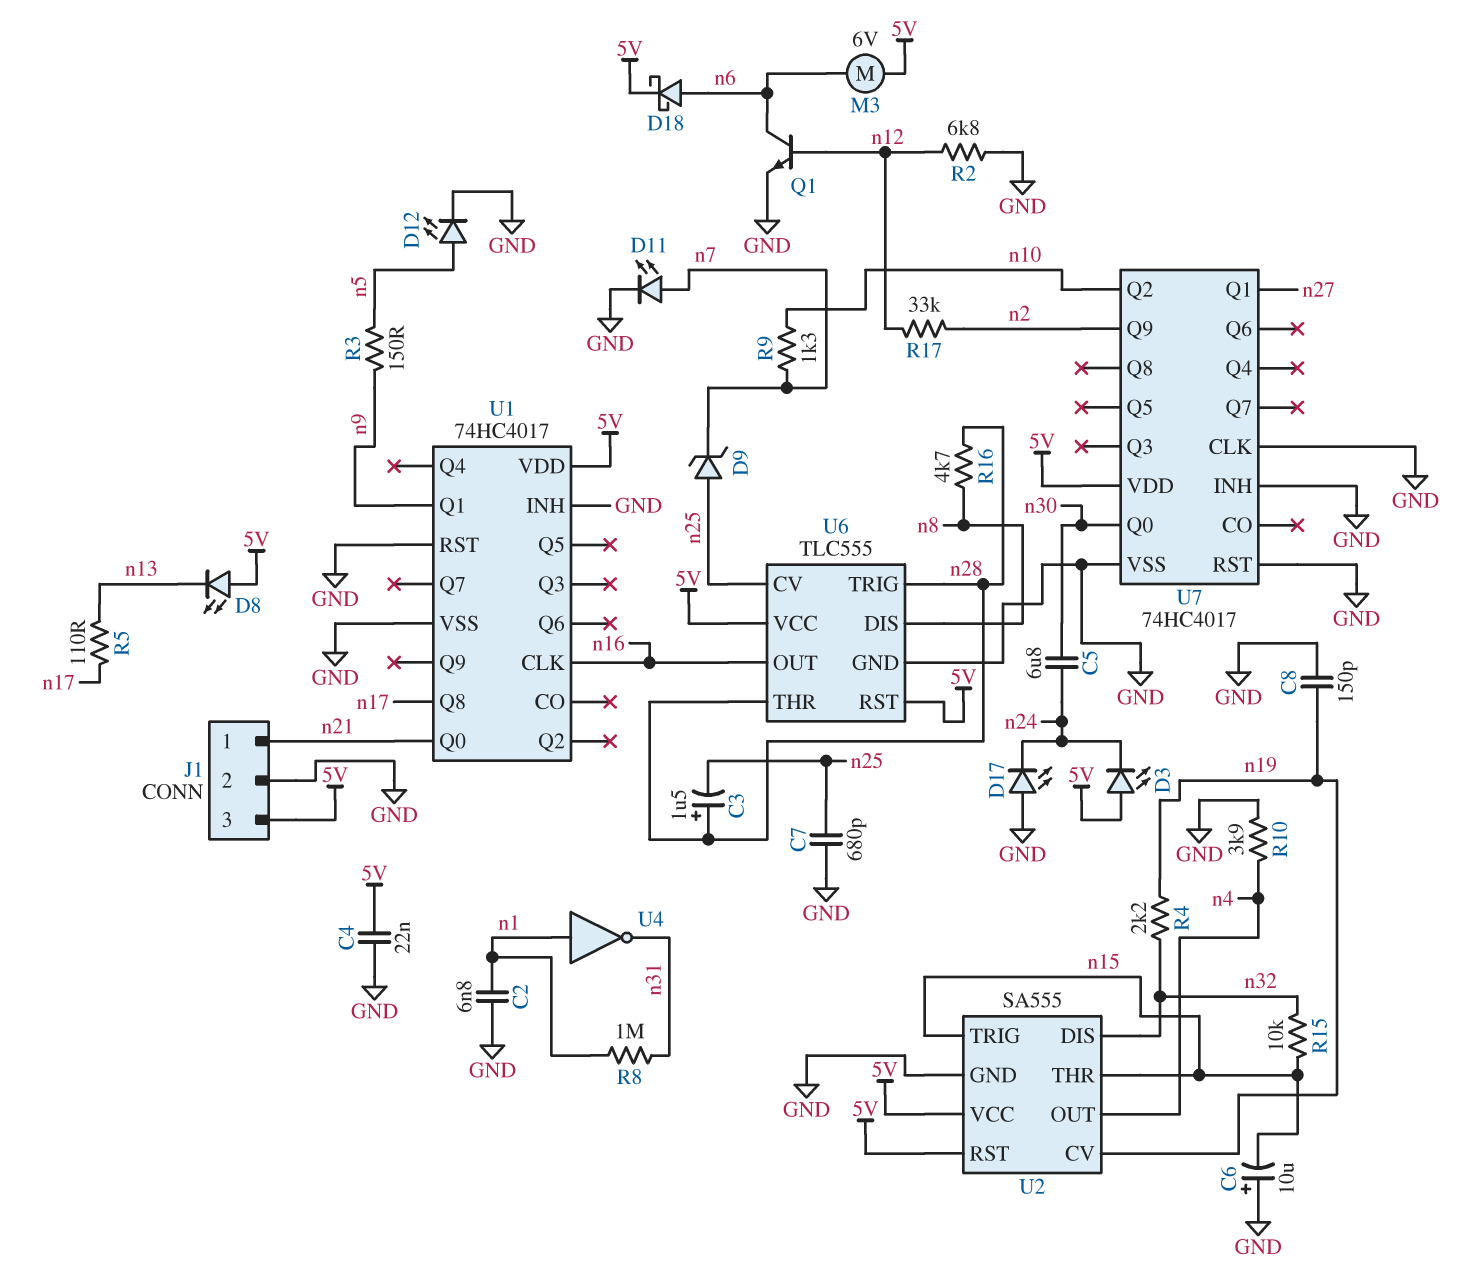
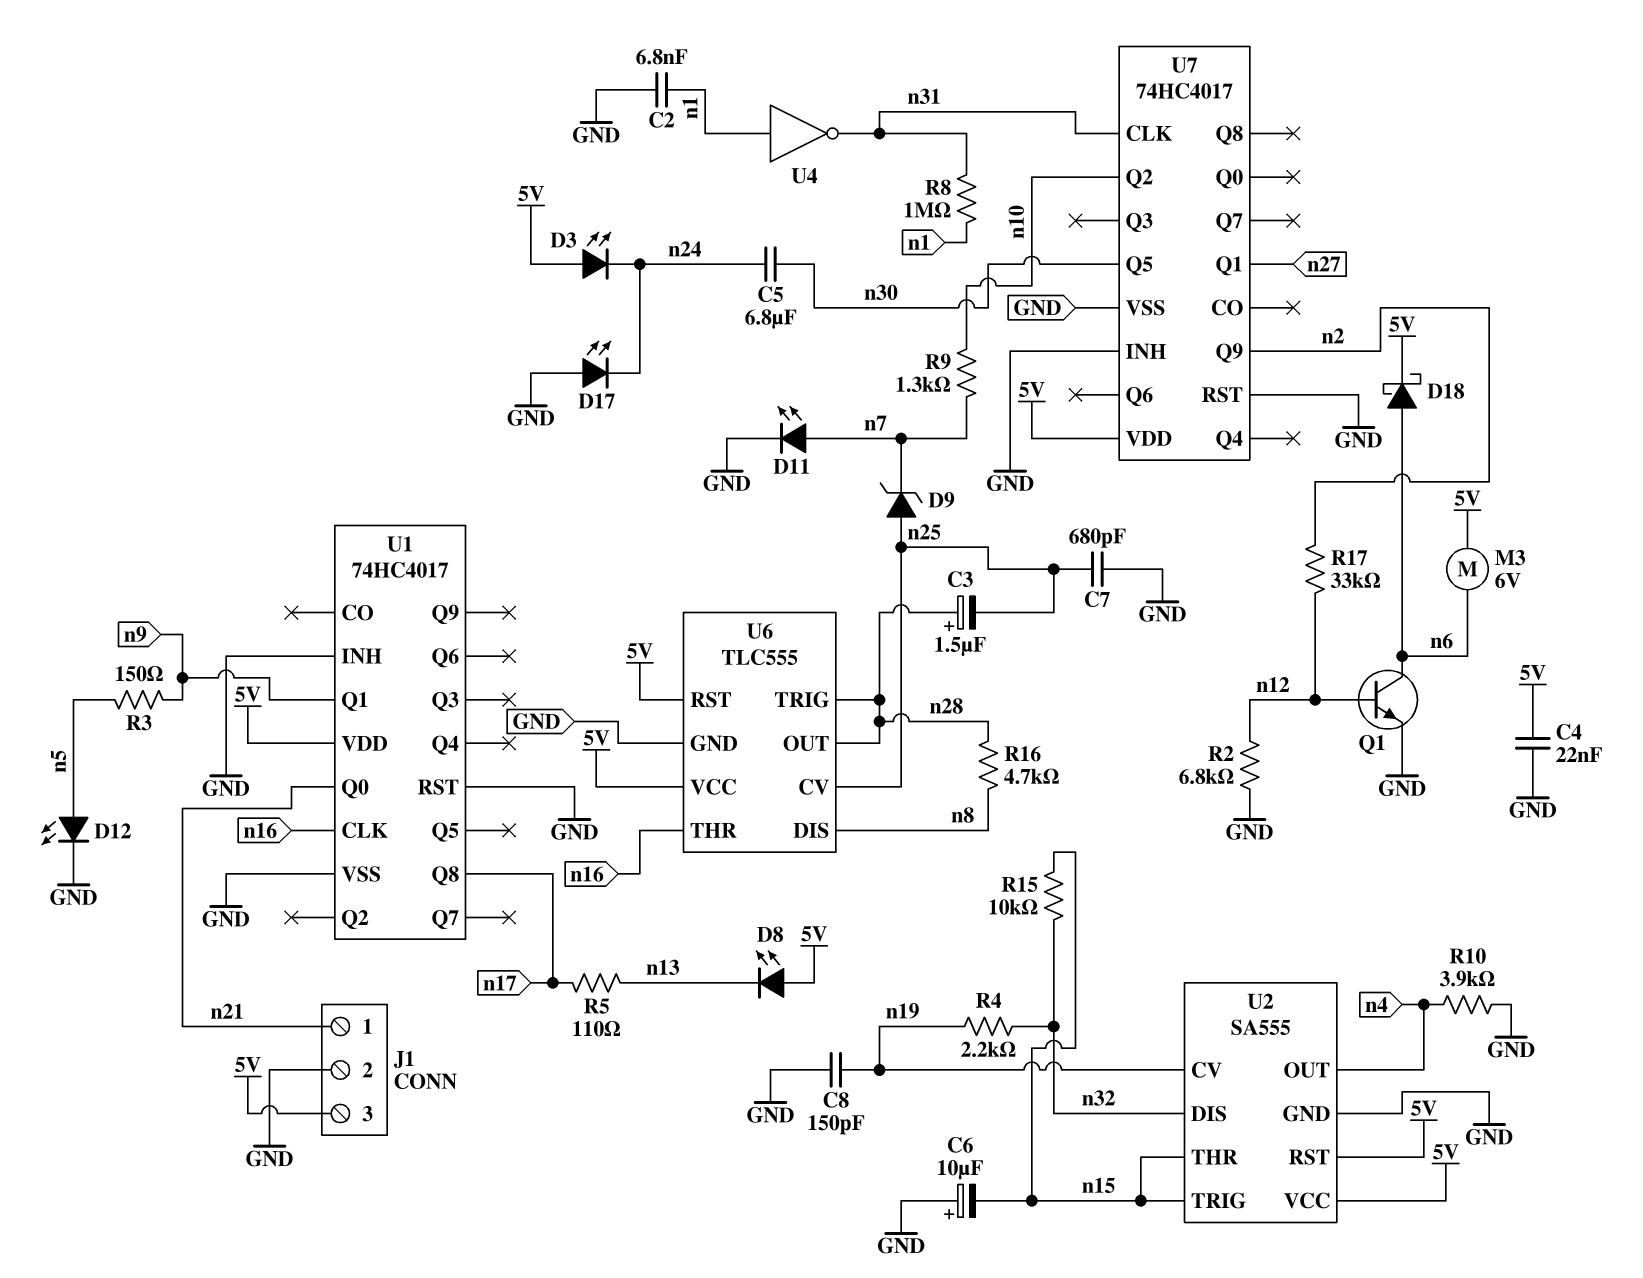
U6 pin OUT: n16 -> n28
U6 pin THR: n28 -> n16
U7 pin CLK: GND -> n31
U7 pin Q0: n30 -> none
U7 pin Q5: none -> n30

